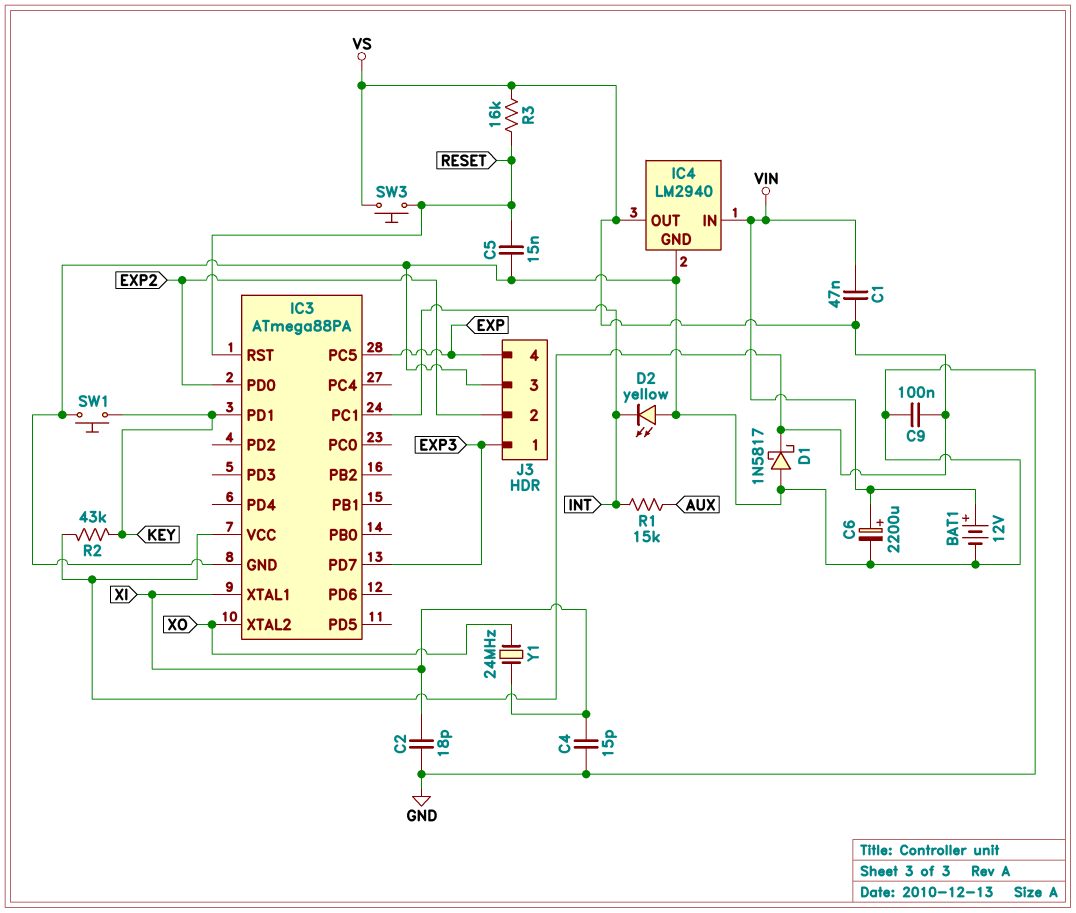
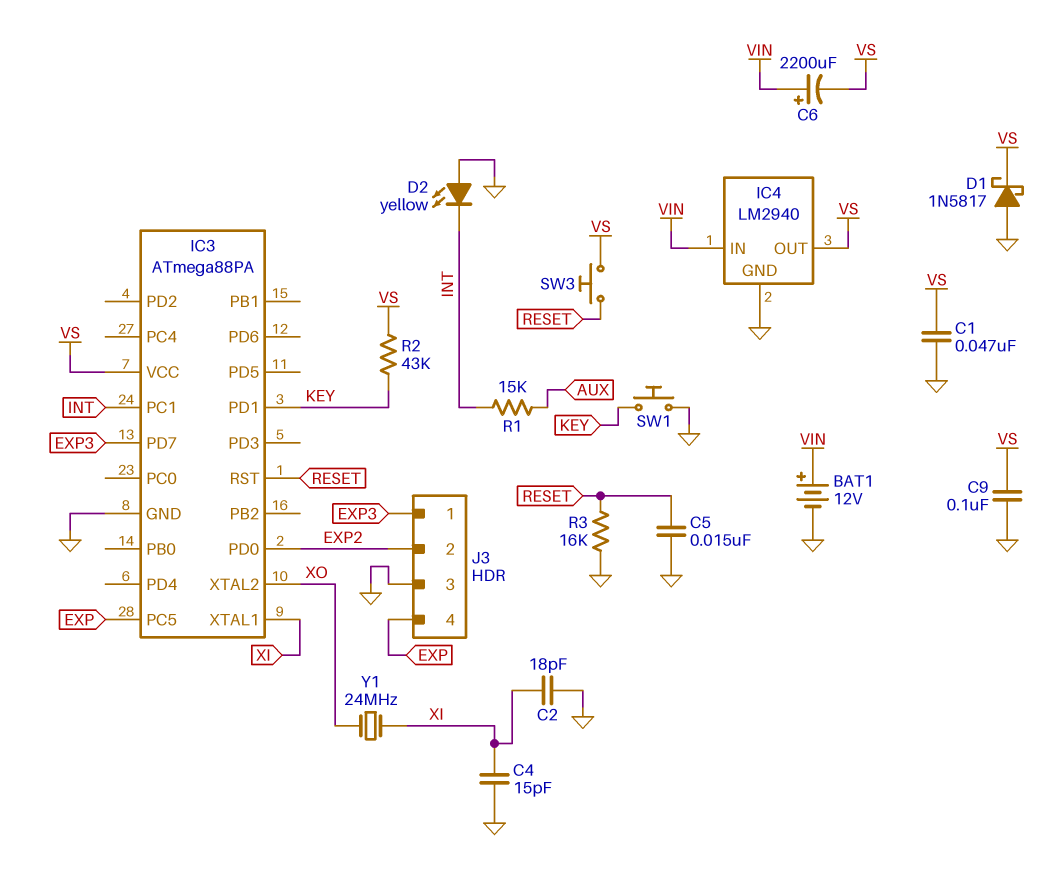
C1: 47nF (VIN, VS) -> 47nF (GND, VS)
C6: 2200uF (plus VIN, minus GND) -> 2200uF (plus VIN, minus VS)
R3: 16k (RESET, VS) -> 16k (GND, RESET)

